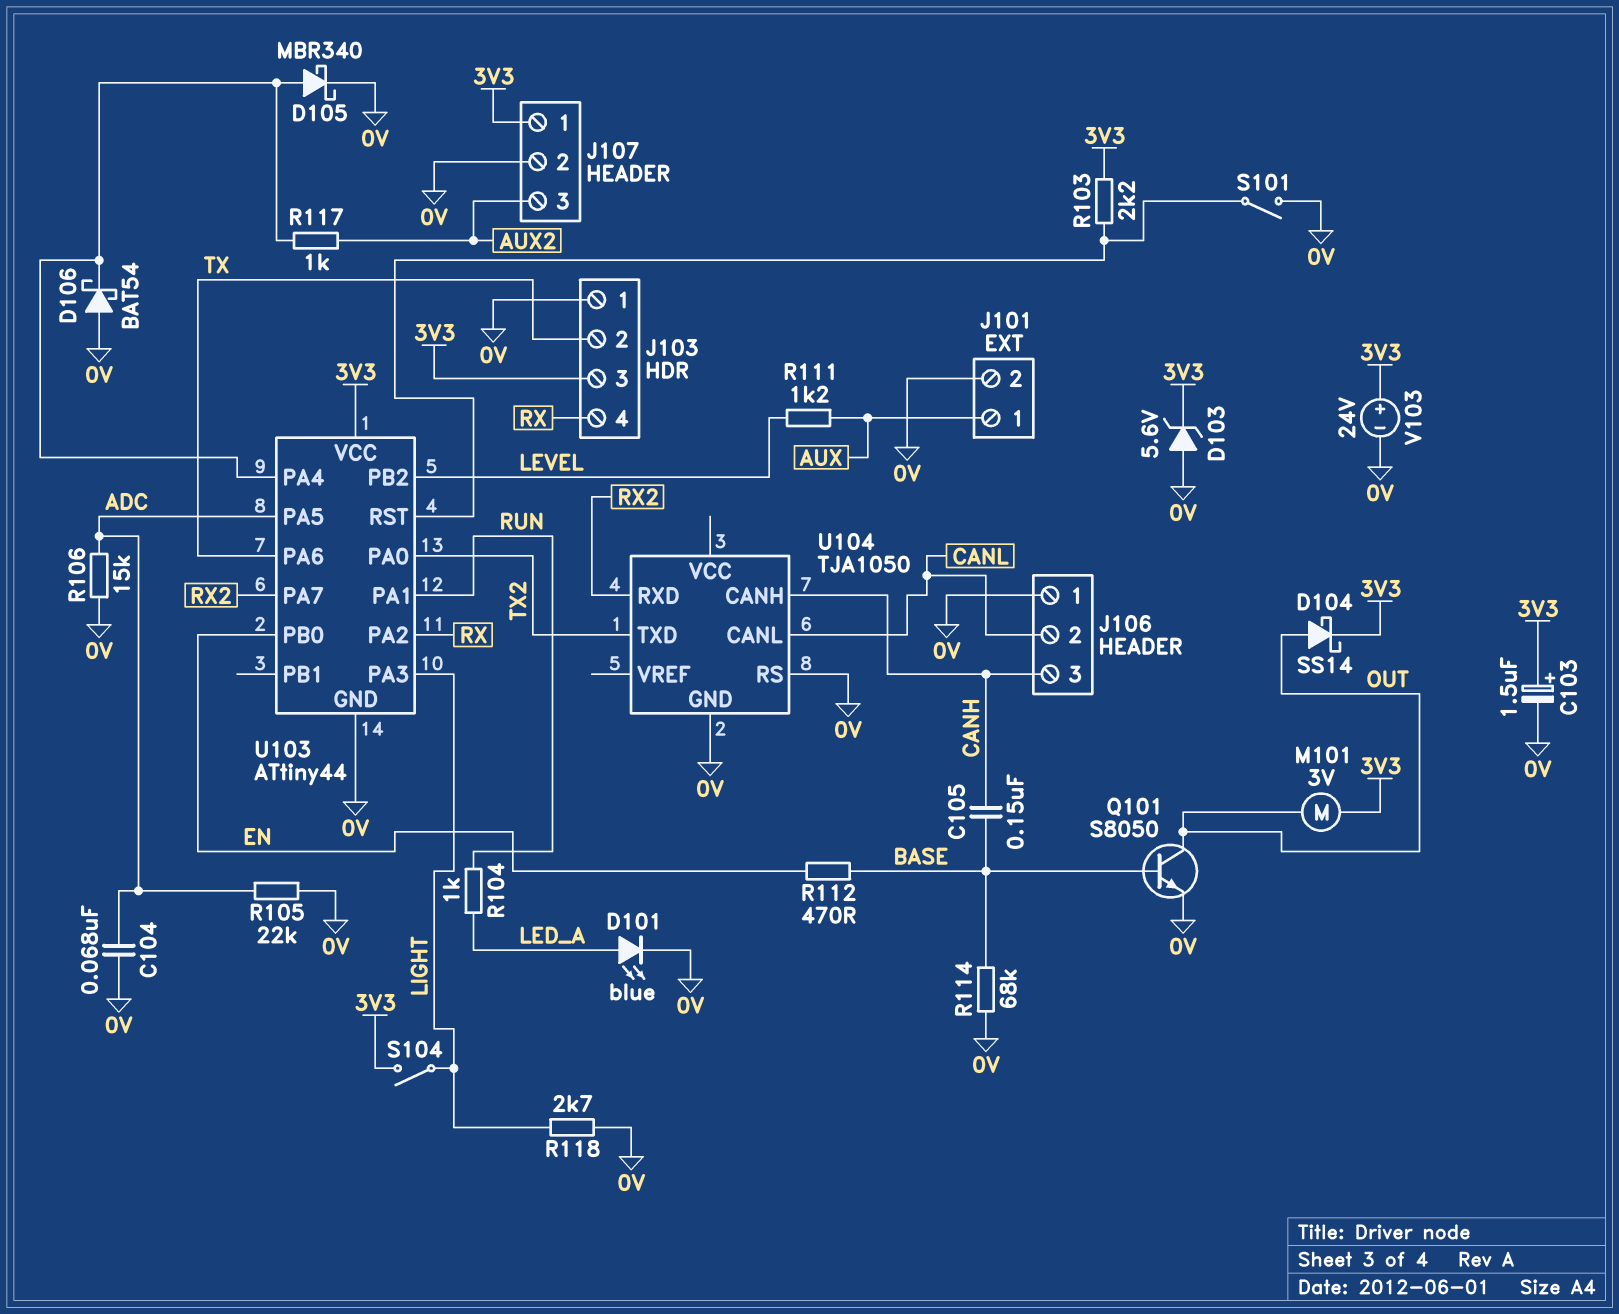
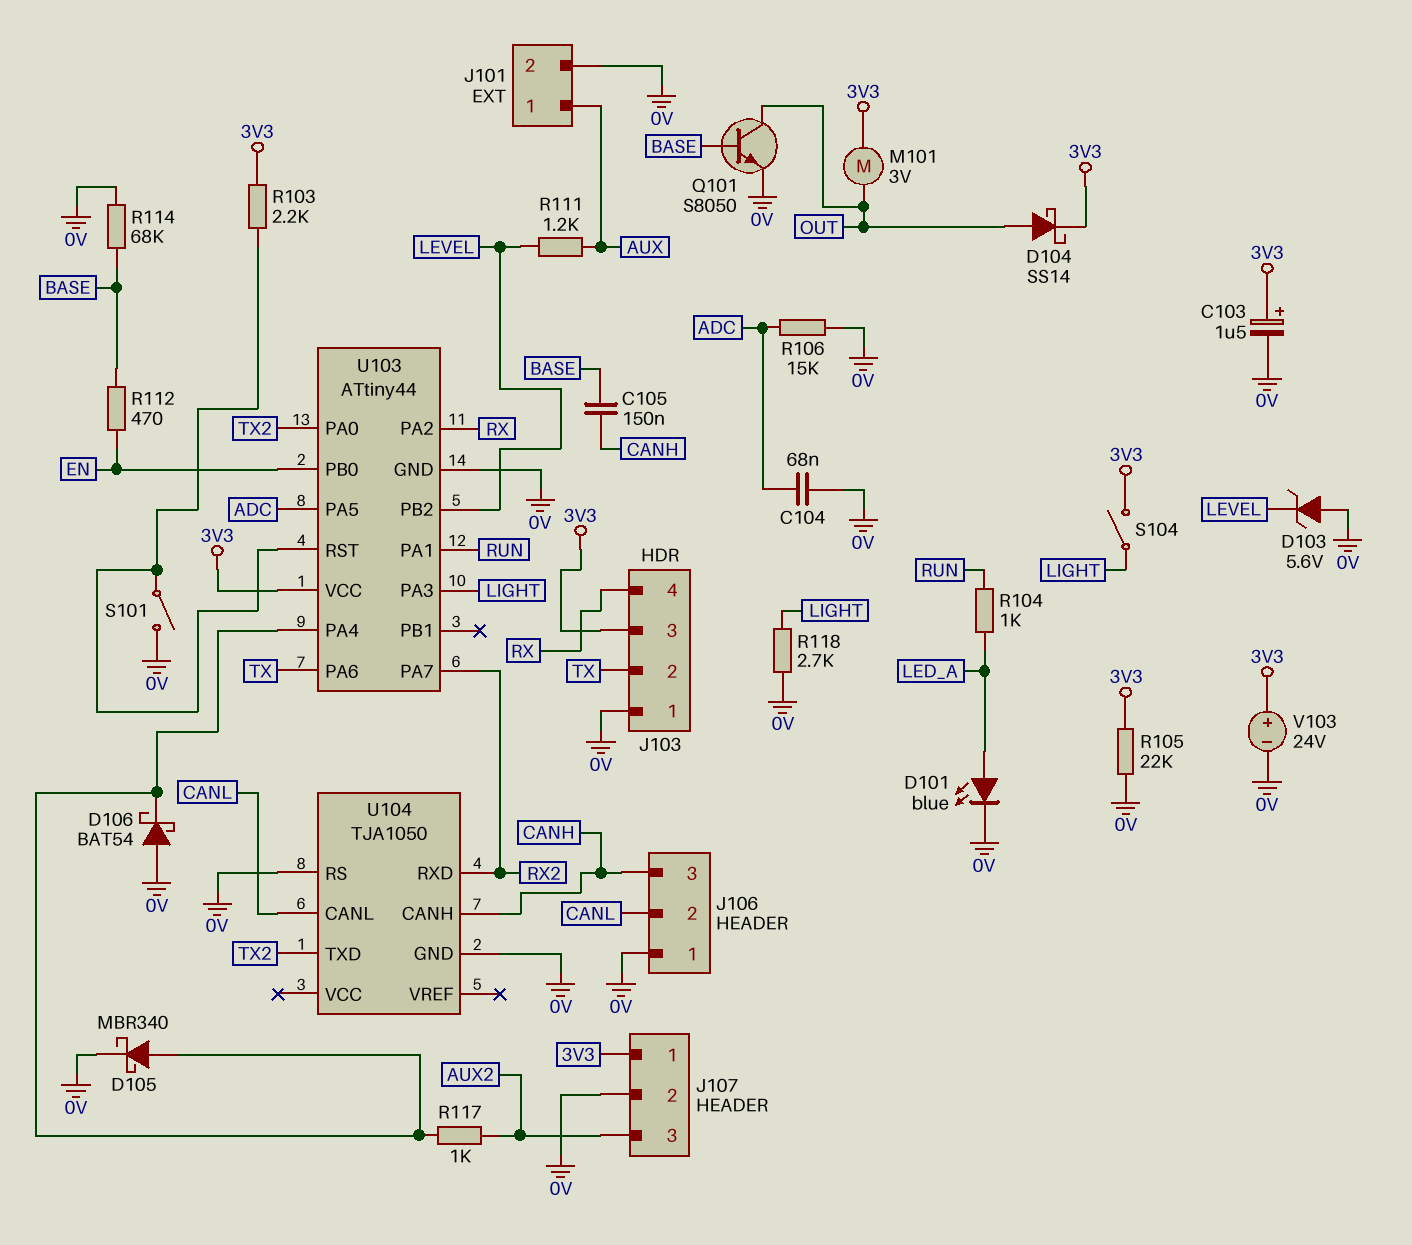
D103: zener 5.6V (A 0V, K 3V3) -> zener 5.6V (A 0V, K LEVEL)
R105: 22k (0V, ADC) -> 22k (0V, 3V3)

